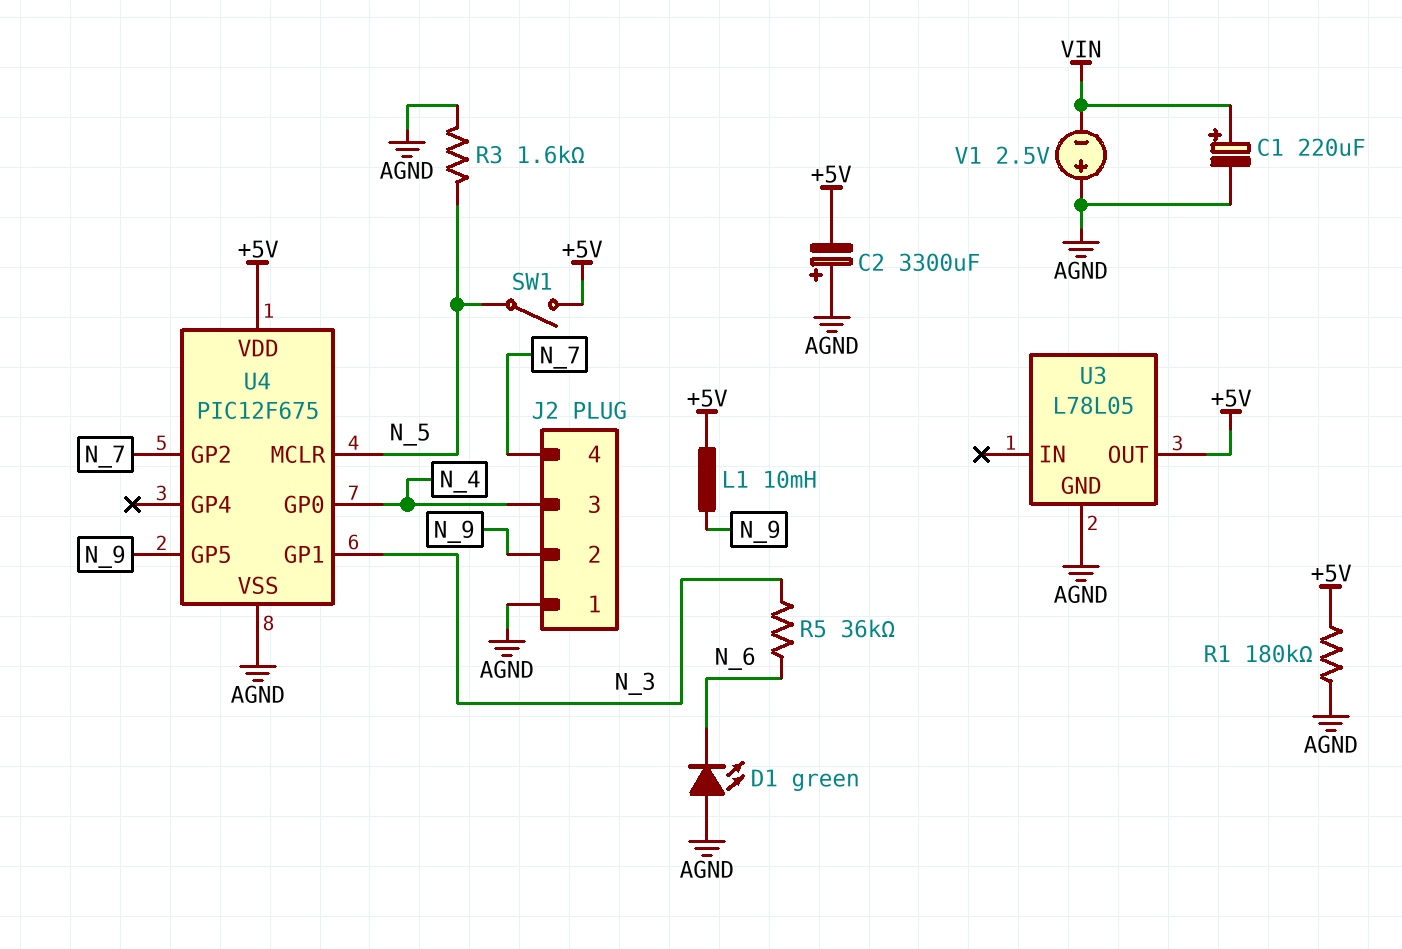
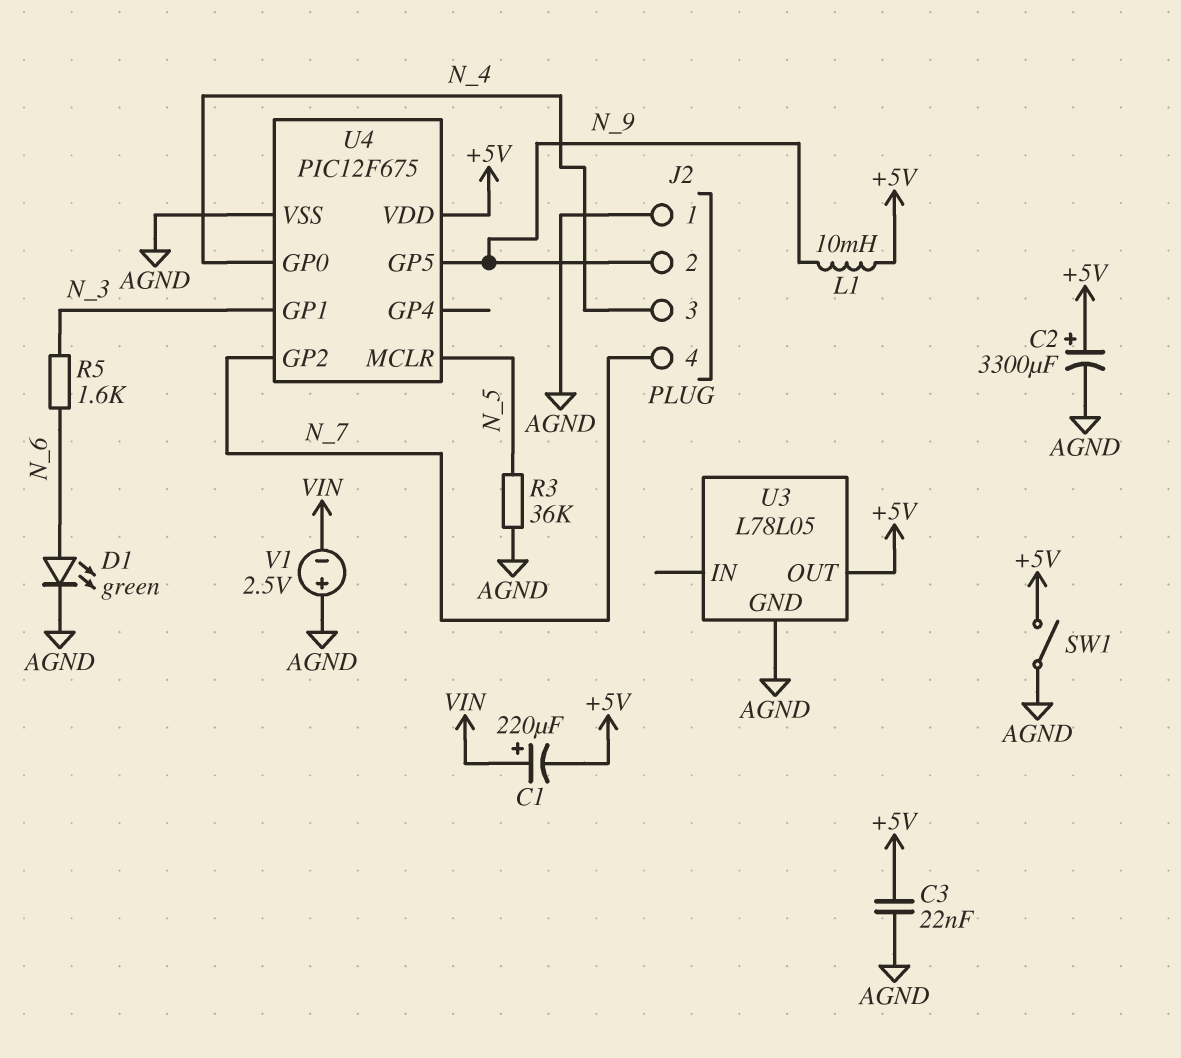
C1: 220uF (plus VIN, minus AGND) -> 220uF (plus VIN, minus +5V)
C2: 3300uF (plus AGND, minus +5V) -> 3300uF (plus +5V, minus AGND)
C3: none -> 22nF (+5V, AGND)
D1: LED green (A AGND, K N_6) -> LED green (A N_6, K AGND)
R1: 180k (+5V, AGND) -> none
R3: 1.6k (AGND, N_5) -> 36k (AGND, N_5)
R5: 36k (N_3, N_6) -> 1.6k (N_3, N_6)
SW1: switch (+5V, N_5) -> switch (+5V, AGND)

